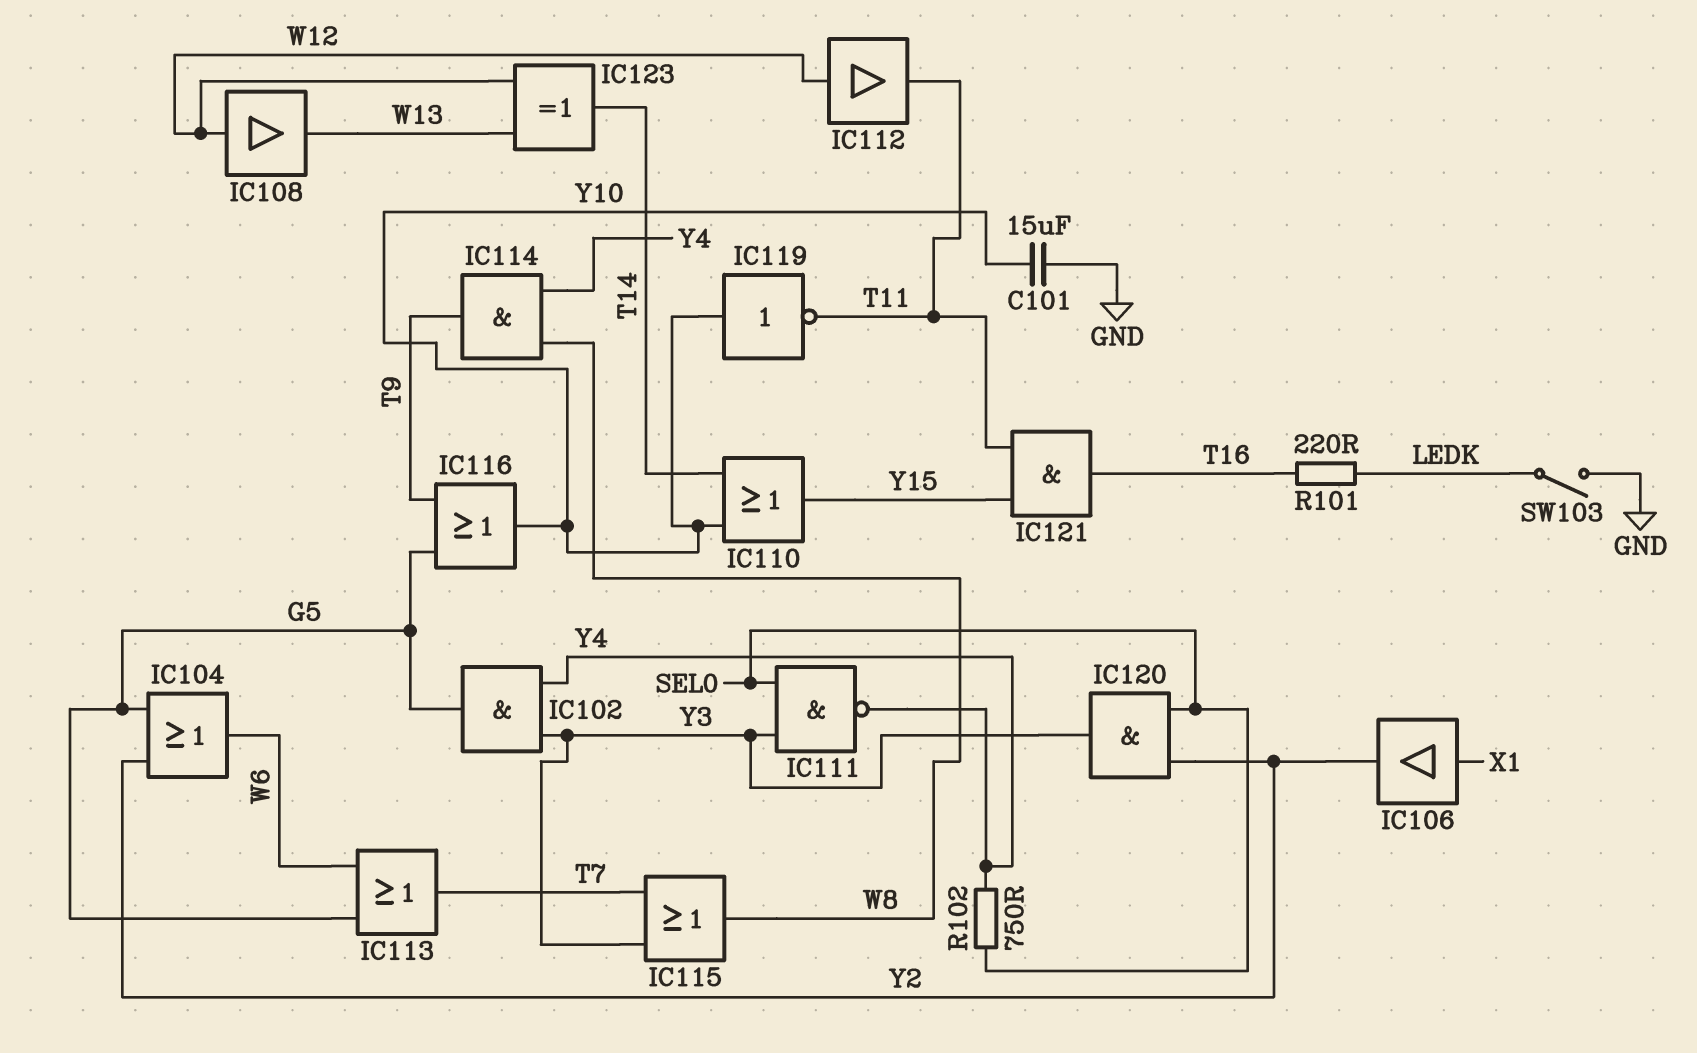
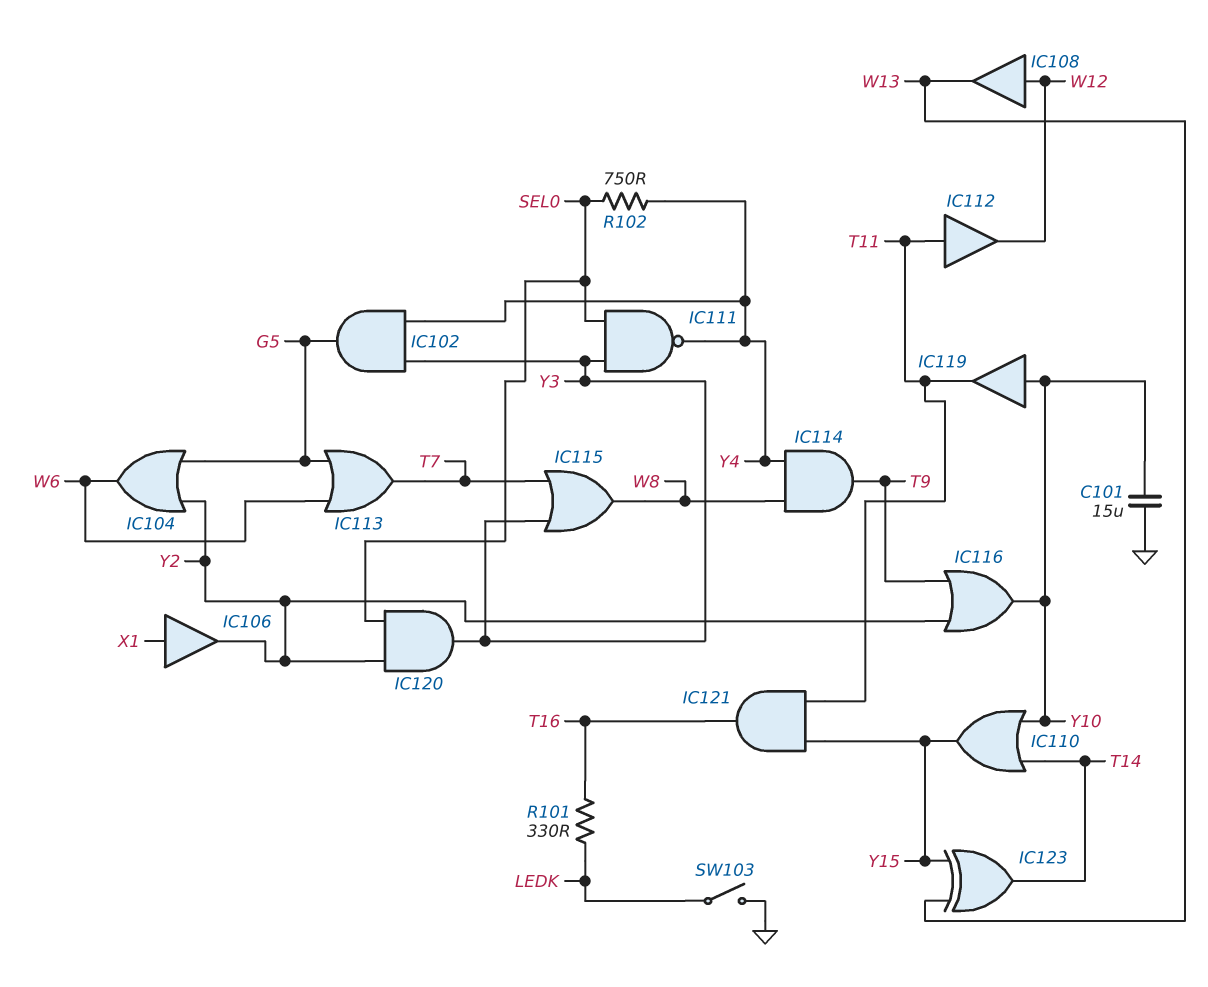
IC112: buffer (in W12, out T11) -> buffer (in T11, out W12)
IC116: OR (in G5, in T9, out Y10) -> OR (in T9, in Y2, out Y10)
IC119: NOT (in Y10, out T11) -> buffer (in Y10, out T11)
IC123: XOR (in W12, in W13, out T14) -> XOR (in W13, in Y15, out T14)
R101: 220 (LEDK, T16) -> 330 (LEDK, T16)

